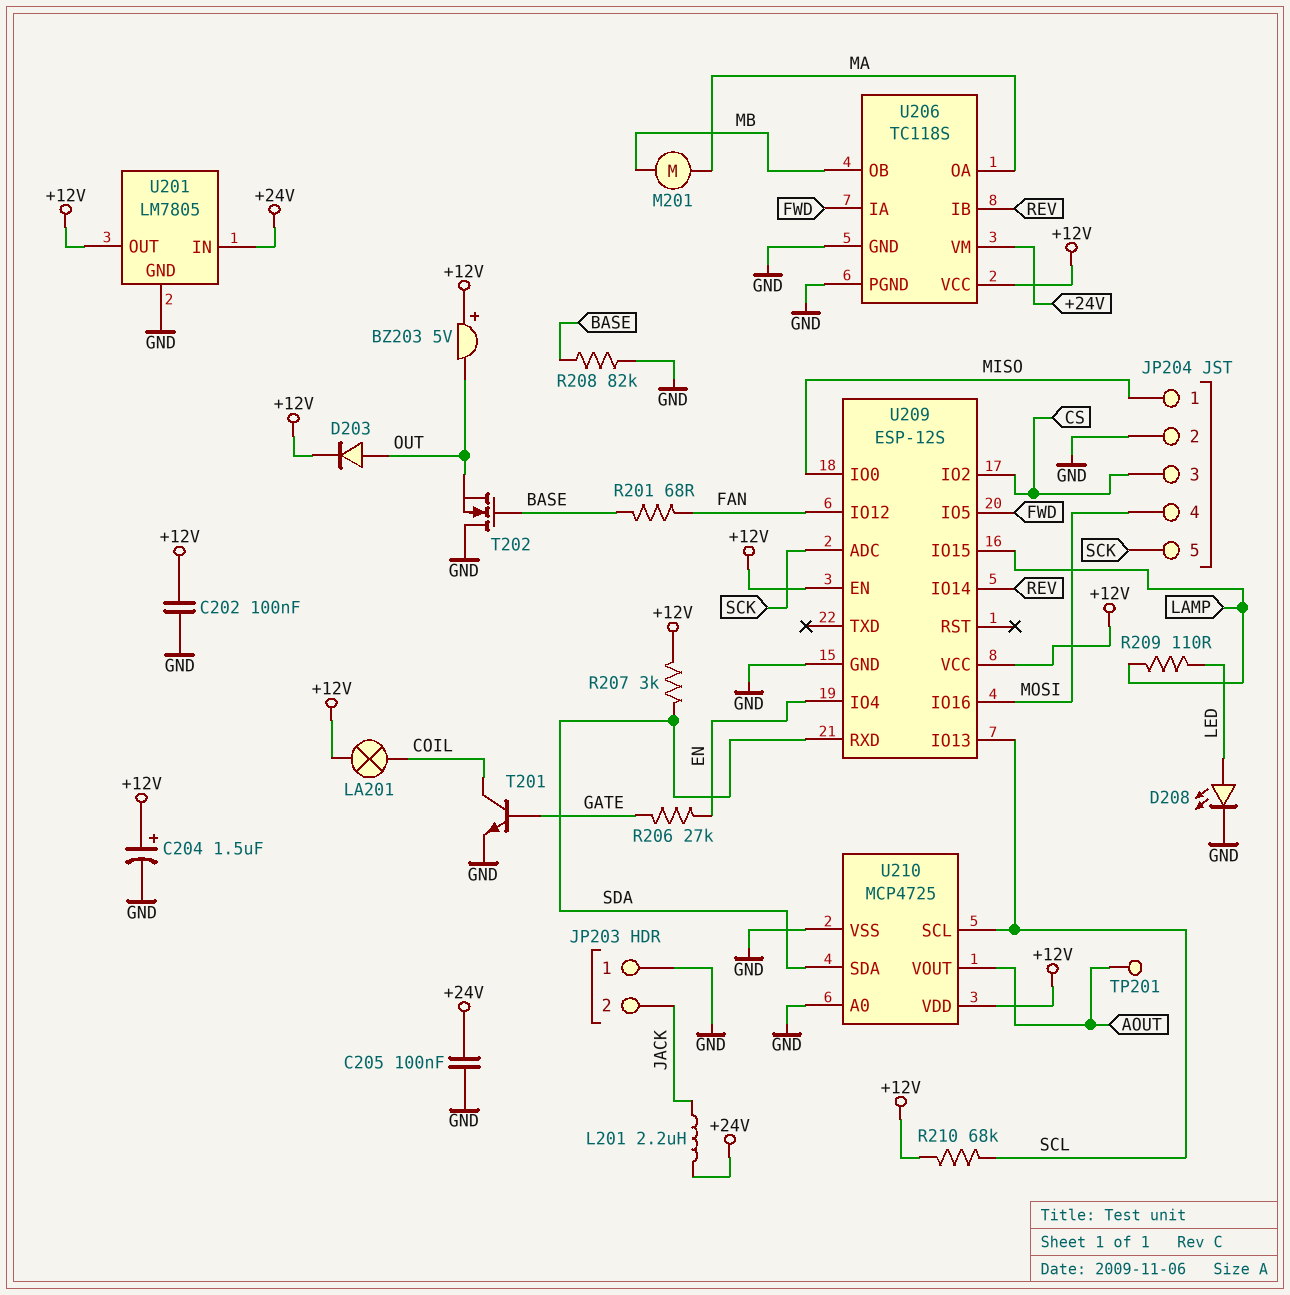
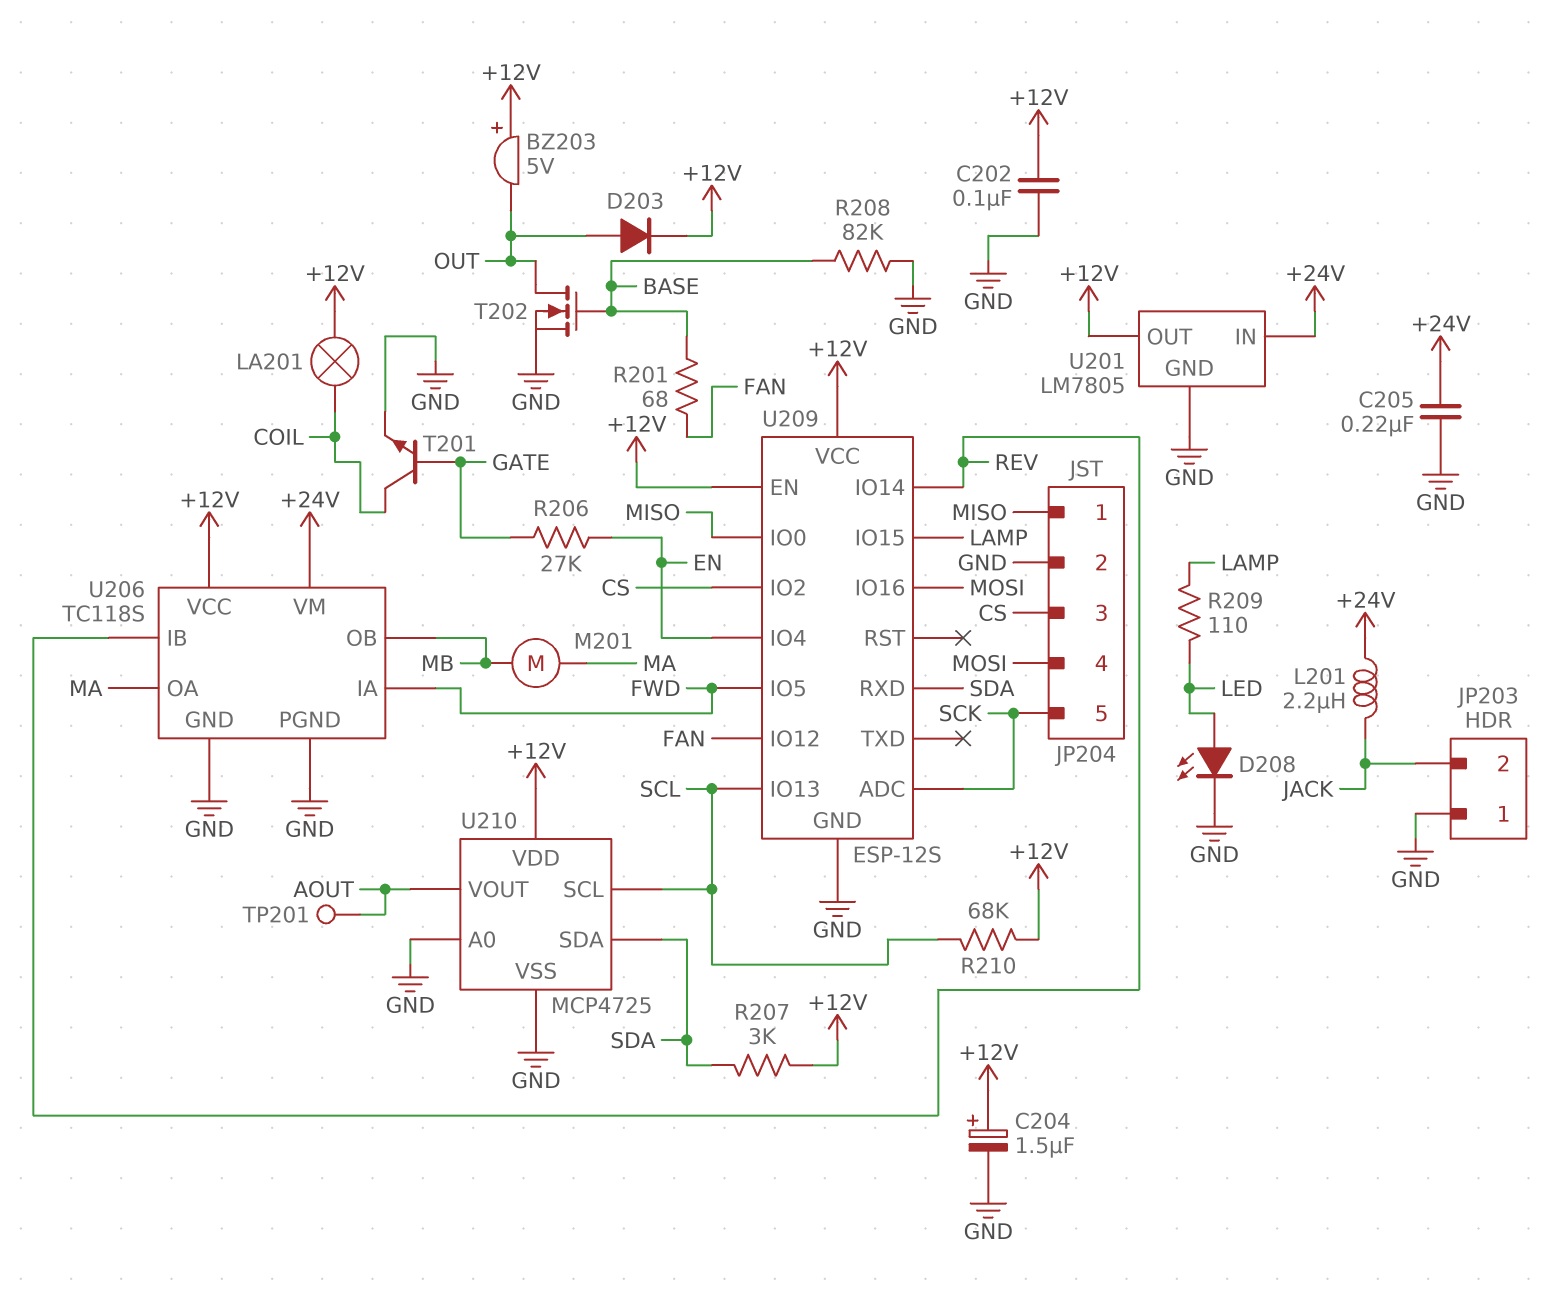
C205: 100nF (+24V, GND) -> 220nF (+24V, GND)
T202: NMOS (G BASE, D GND, S OUT) -> NMOS (G BASE, D OUT, S GND)

